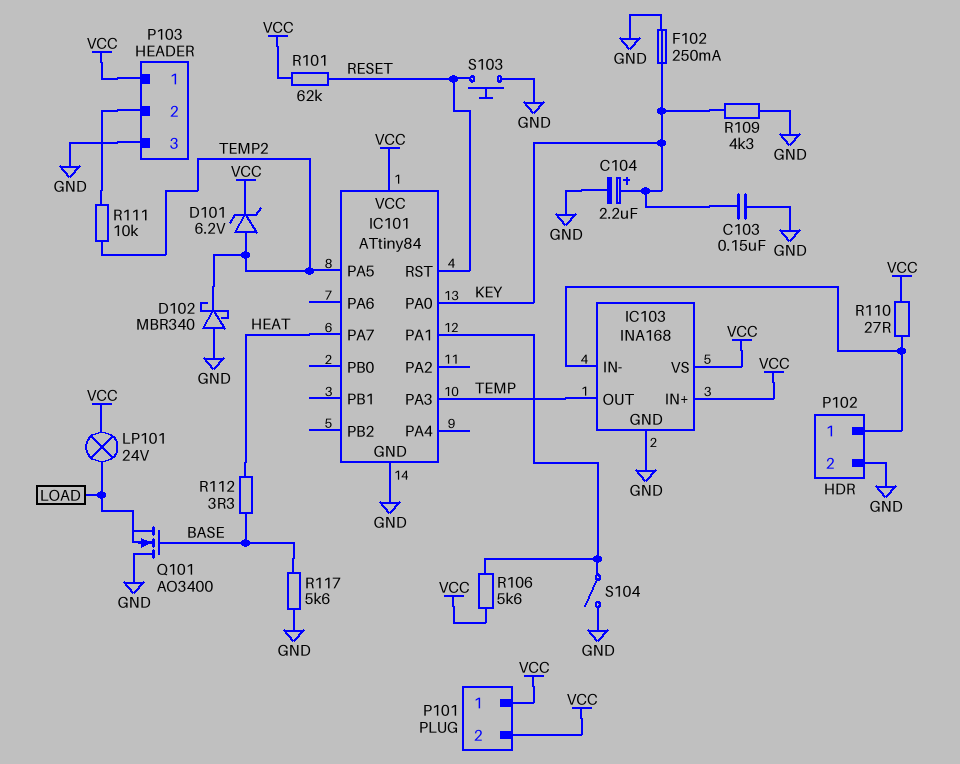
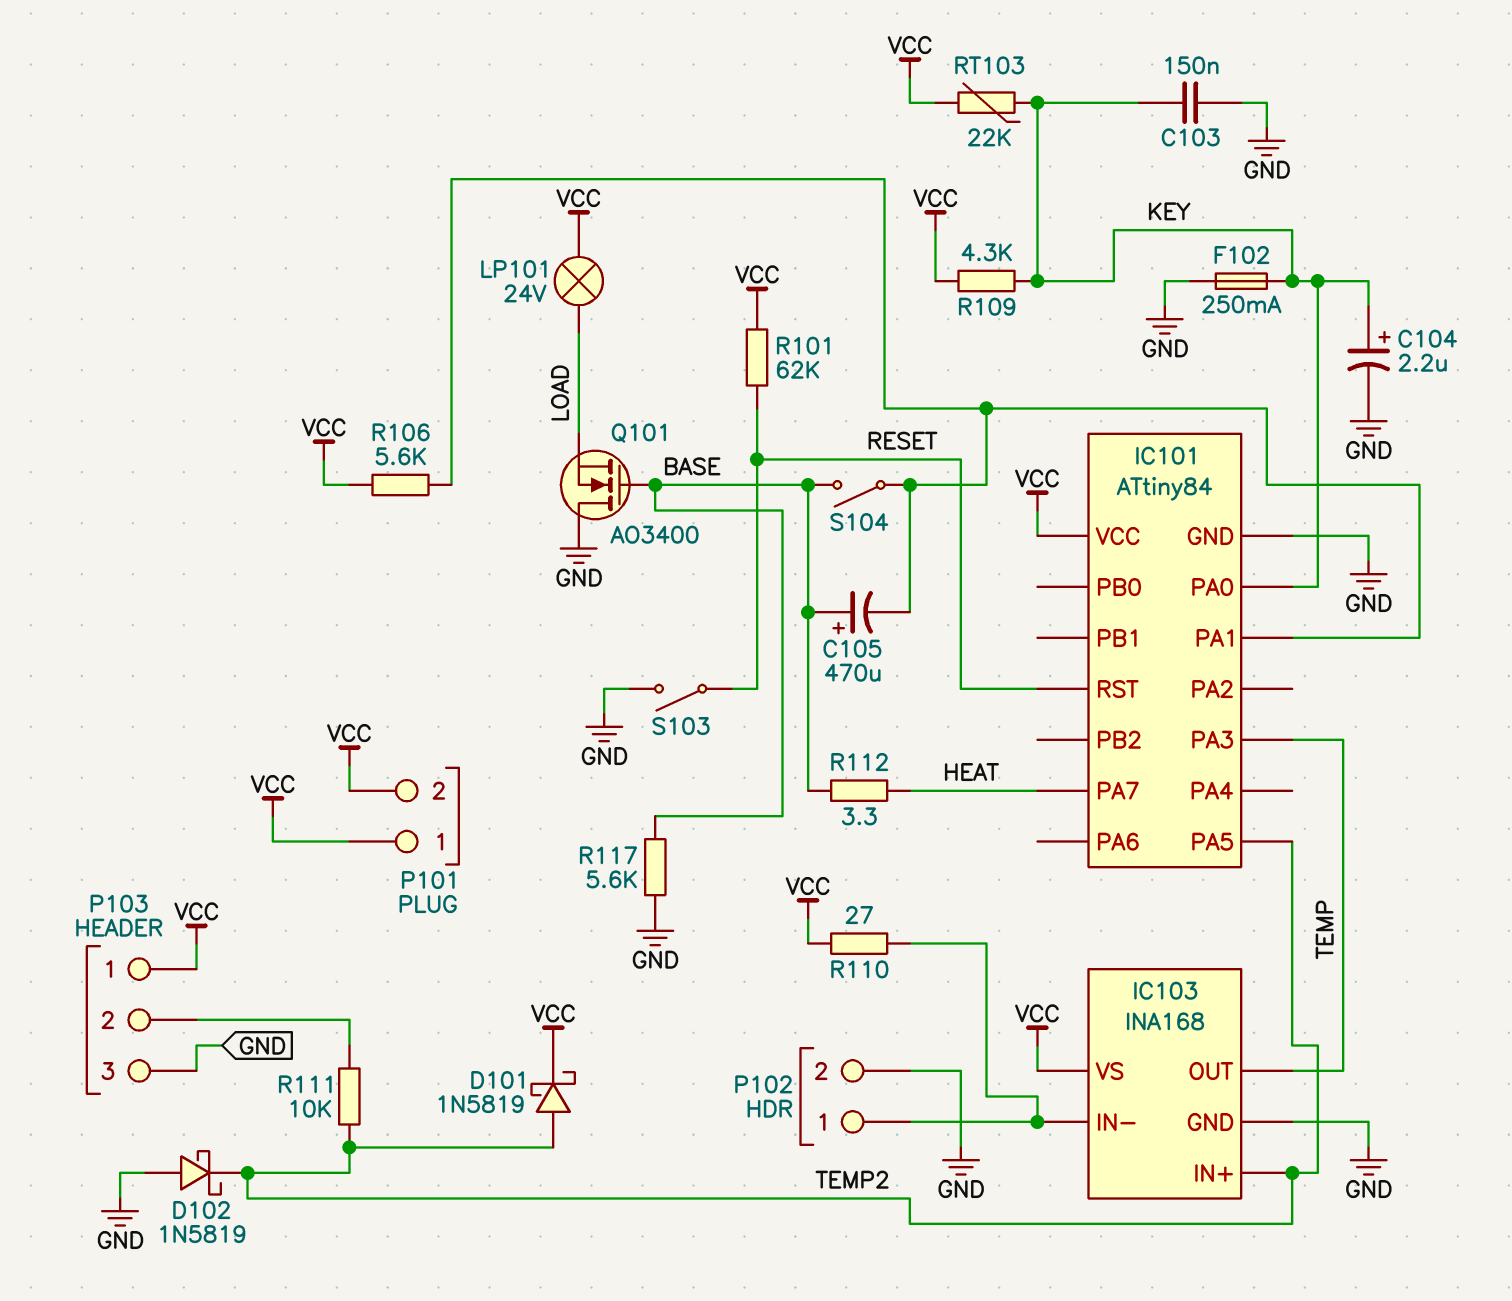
C105: none -> 470uF (plus BASE, minus IC101/PA1)
D101: zener 6.2V (A TEMP2, K VCC) -> schottky 1N5819 (A TEMP2, K VCC)
D102: schottky MBR340 (A GND, K TEMP2) -> schottky 1N5819 (A GND, K TEMP2)
IC103 pin IN+: VCC -> TEMP2
R109: 4.3k (GND, KEY) -> 4.3k (KEY, VCC)
RT103: none -> 22k (KEY, VCC)
S103: button (GND, RESET) -> switch (GND, RESET)
S104: switch (GND, IC101/PA1) -> switch (BASE, IC101/PA1)

